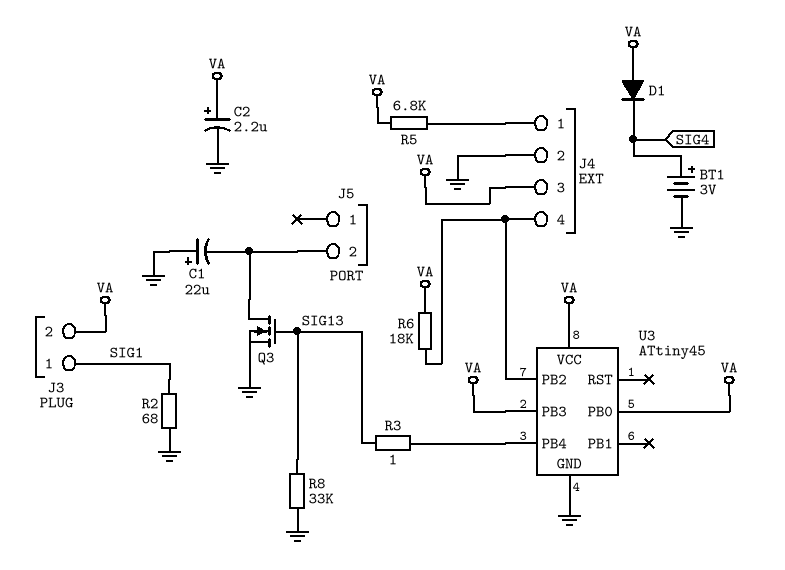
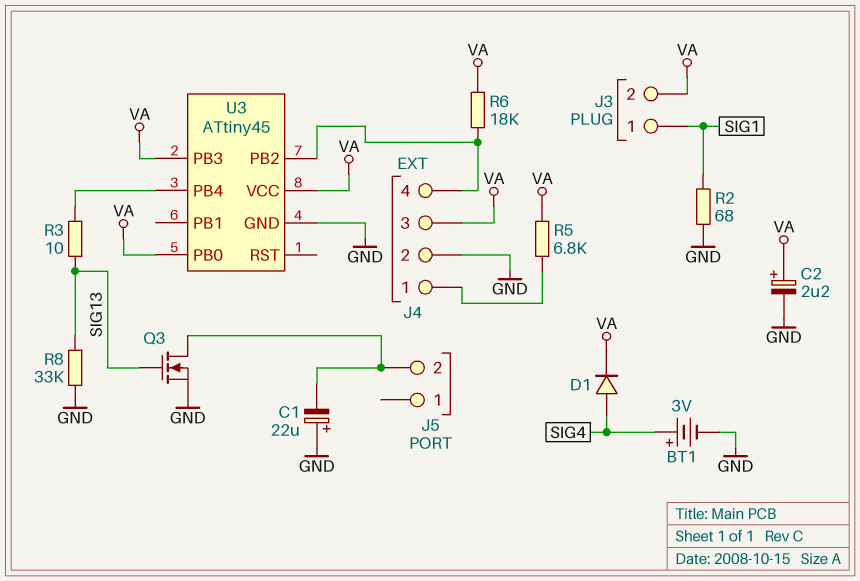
D1: diode (A VA, K SIG4) -> diode (A SIG4, K VA)
R3: 1 (SIG13, U3/PB4) -> 10 (SIG13, U3/PB4)

